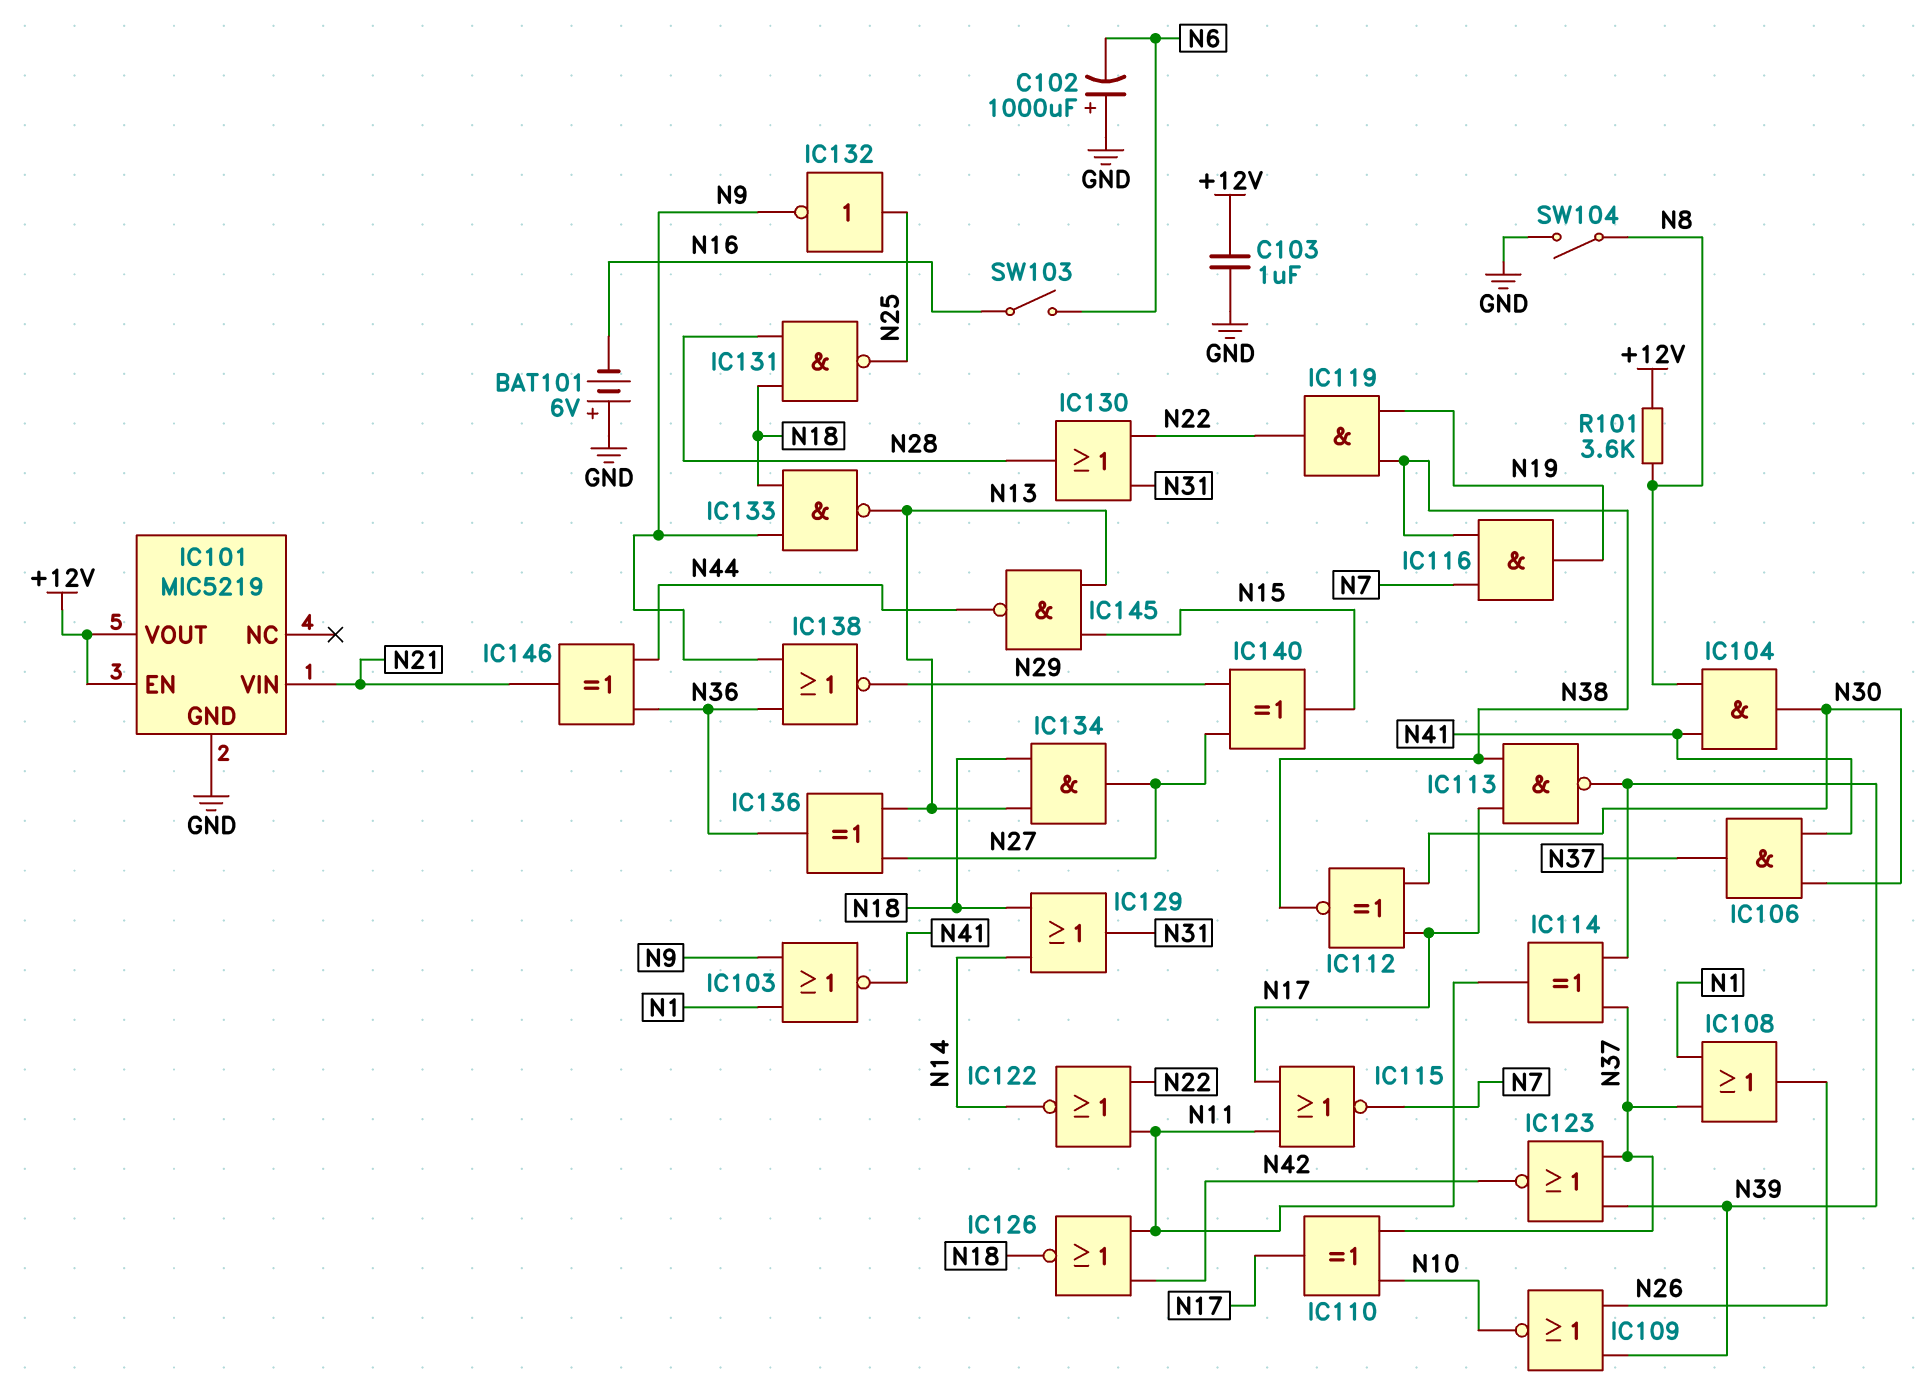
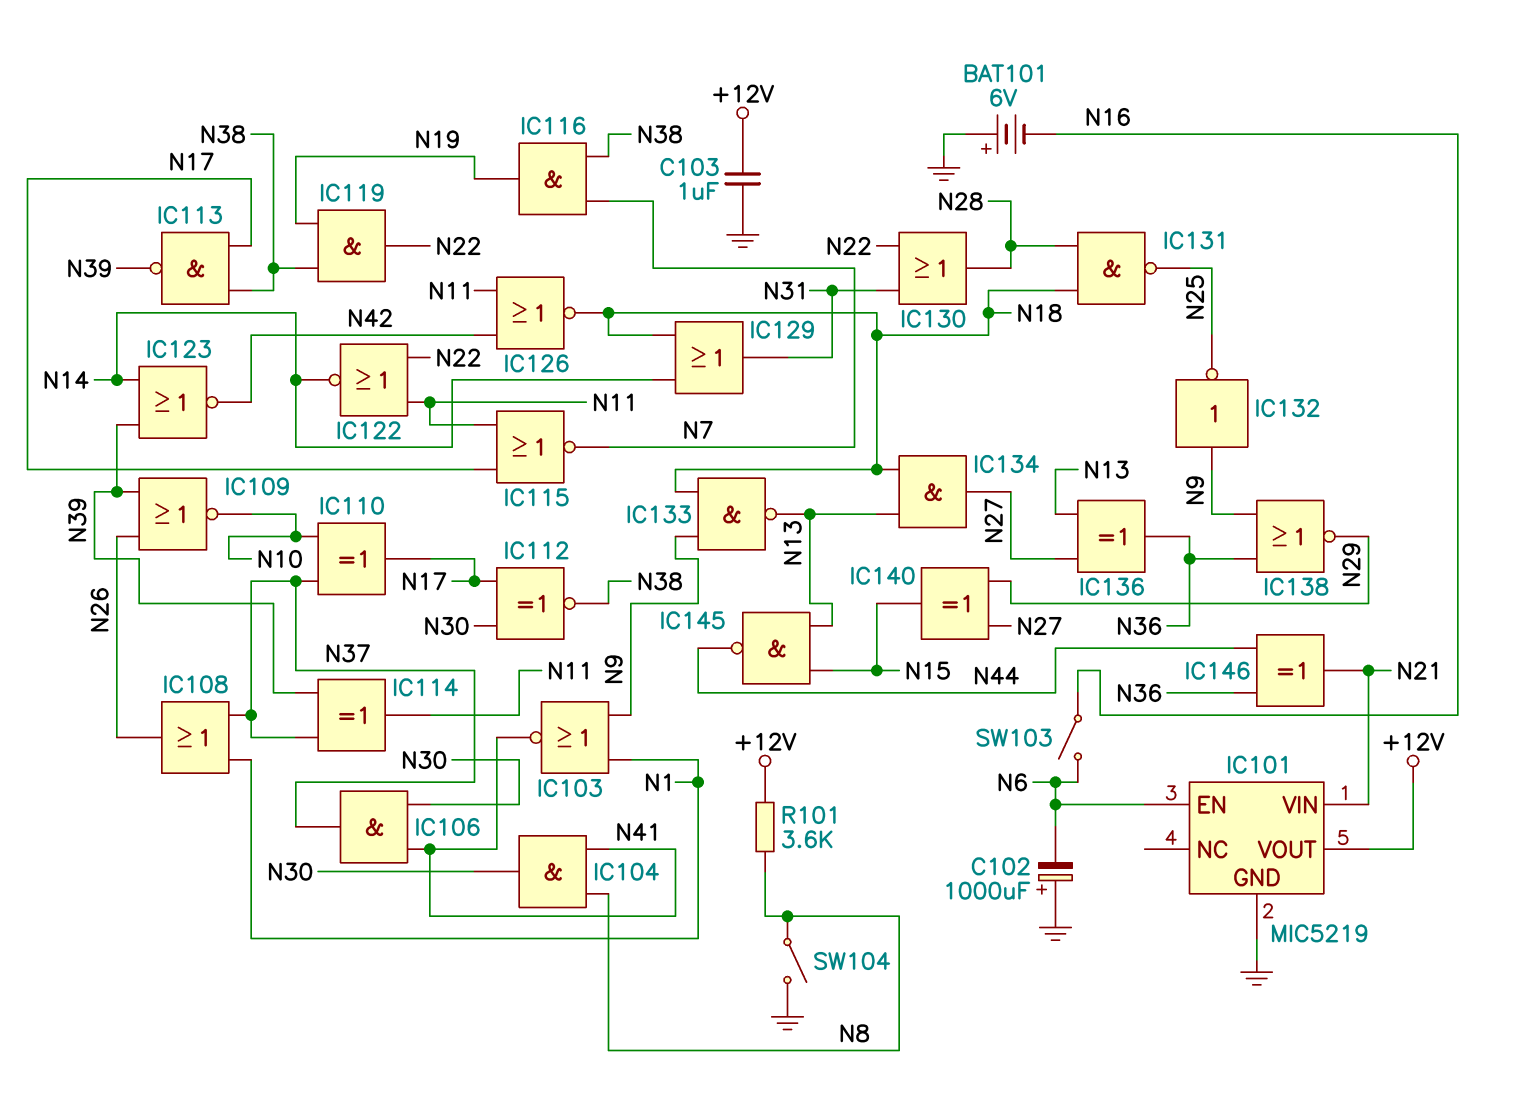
IC101 pin EN: +12V -> N6
IC123: NOR (in N37, in N39, out N42) -> NOR (in N14, in N39, out N42)
IC132: NOT (in N25, out N9) -> NOT (in N9, out N25)

